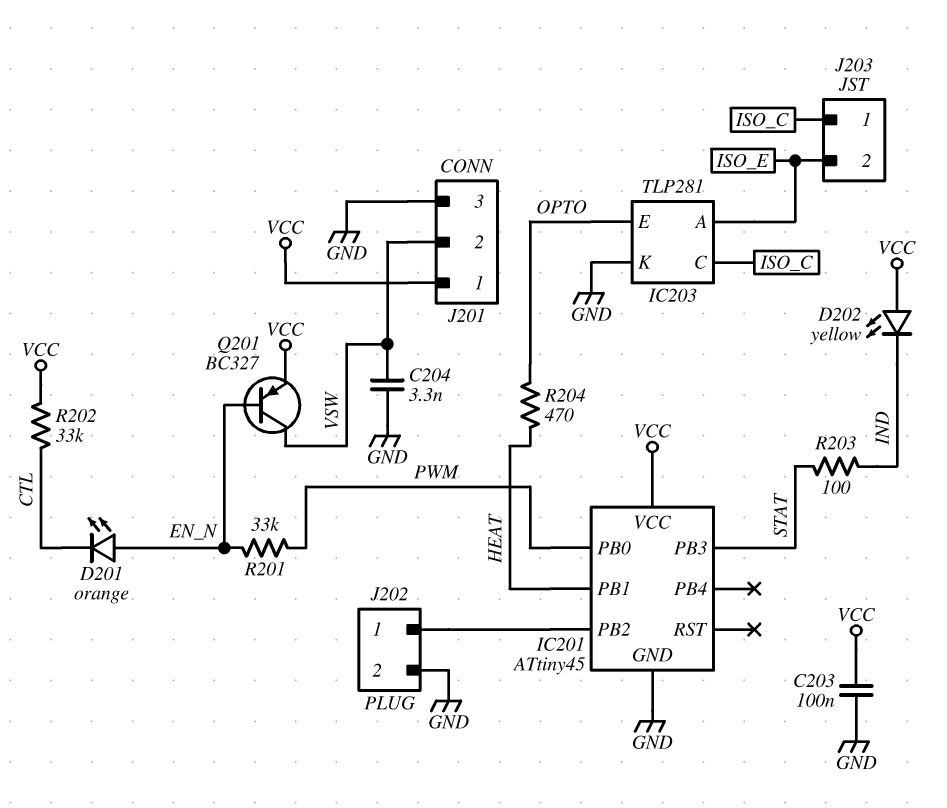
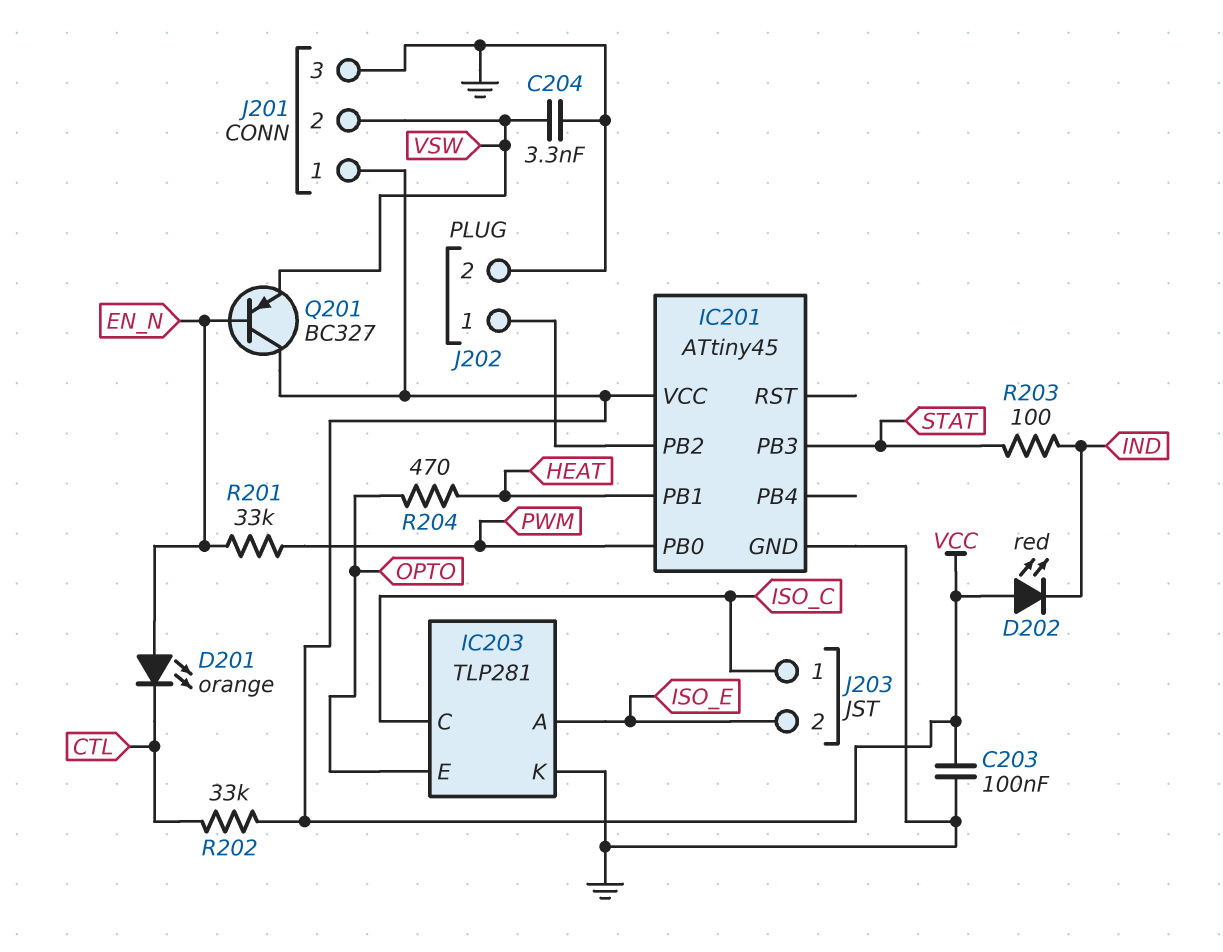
D202: LED yellow (A VCC, K IND) -> LED red (A VCC, K IND)
Q201: PNP BC327 (B EN_N, C VSW, E VCC) -> PNP BC327 (B EN_N, C VCC, E VSW)

